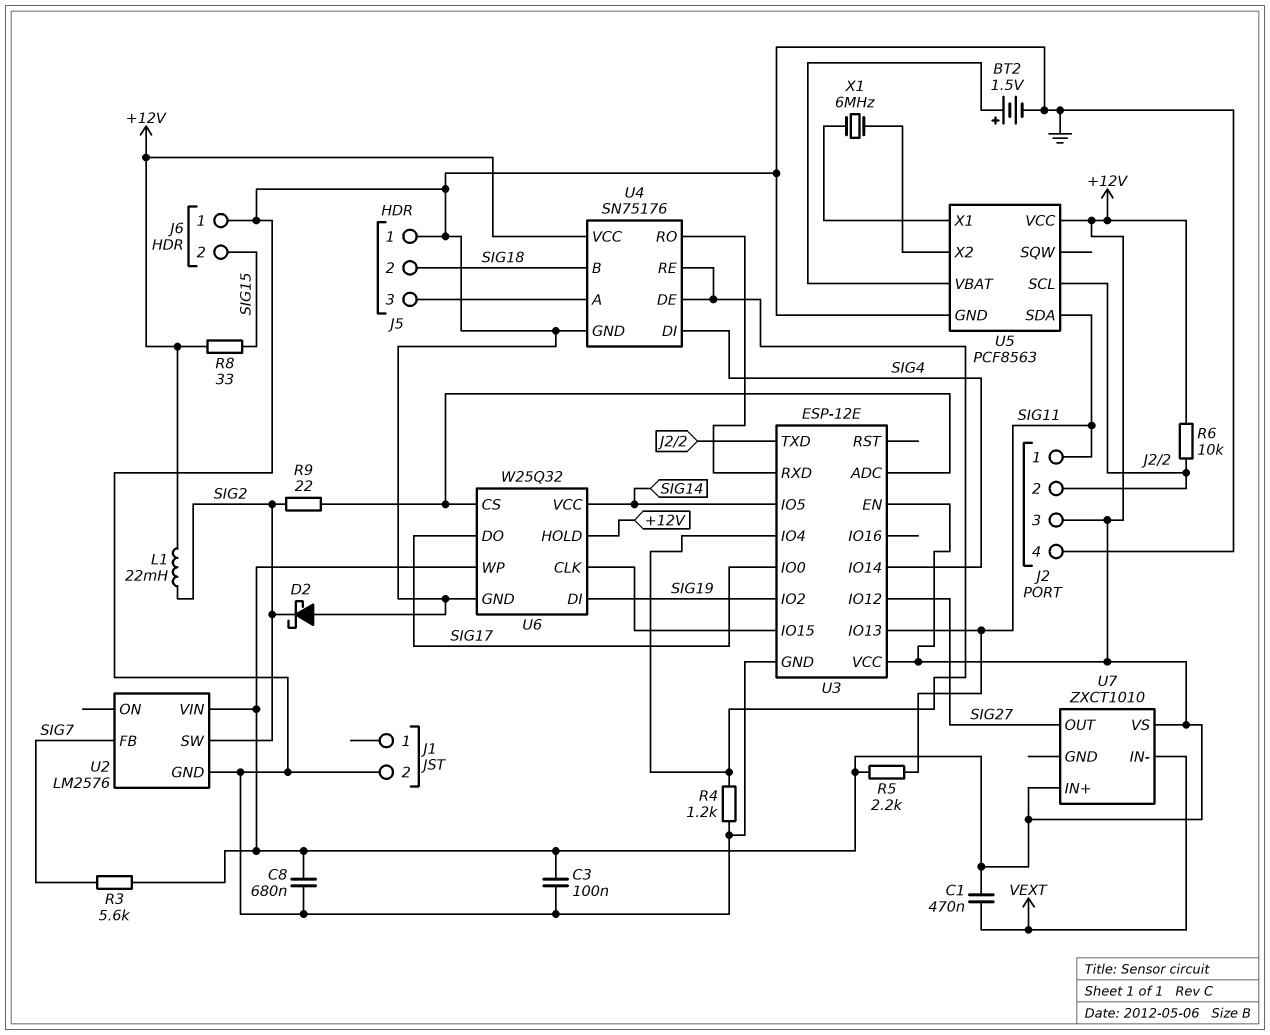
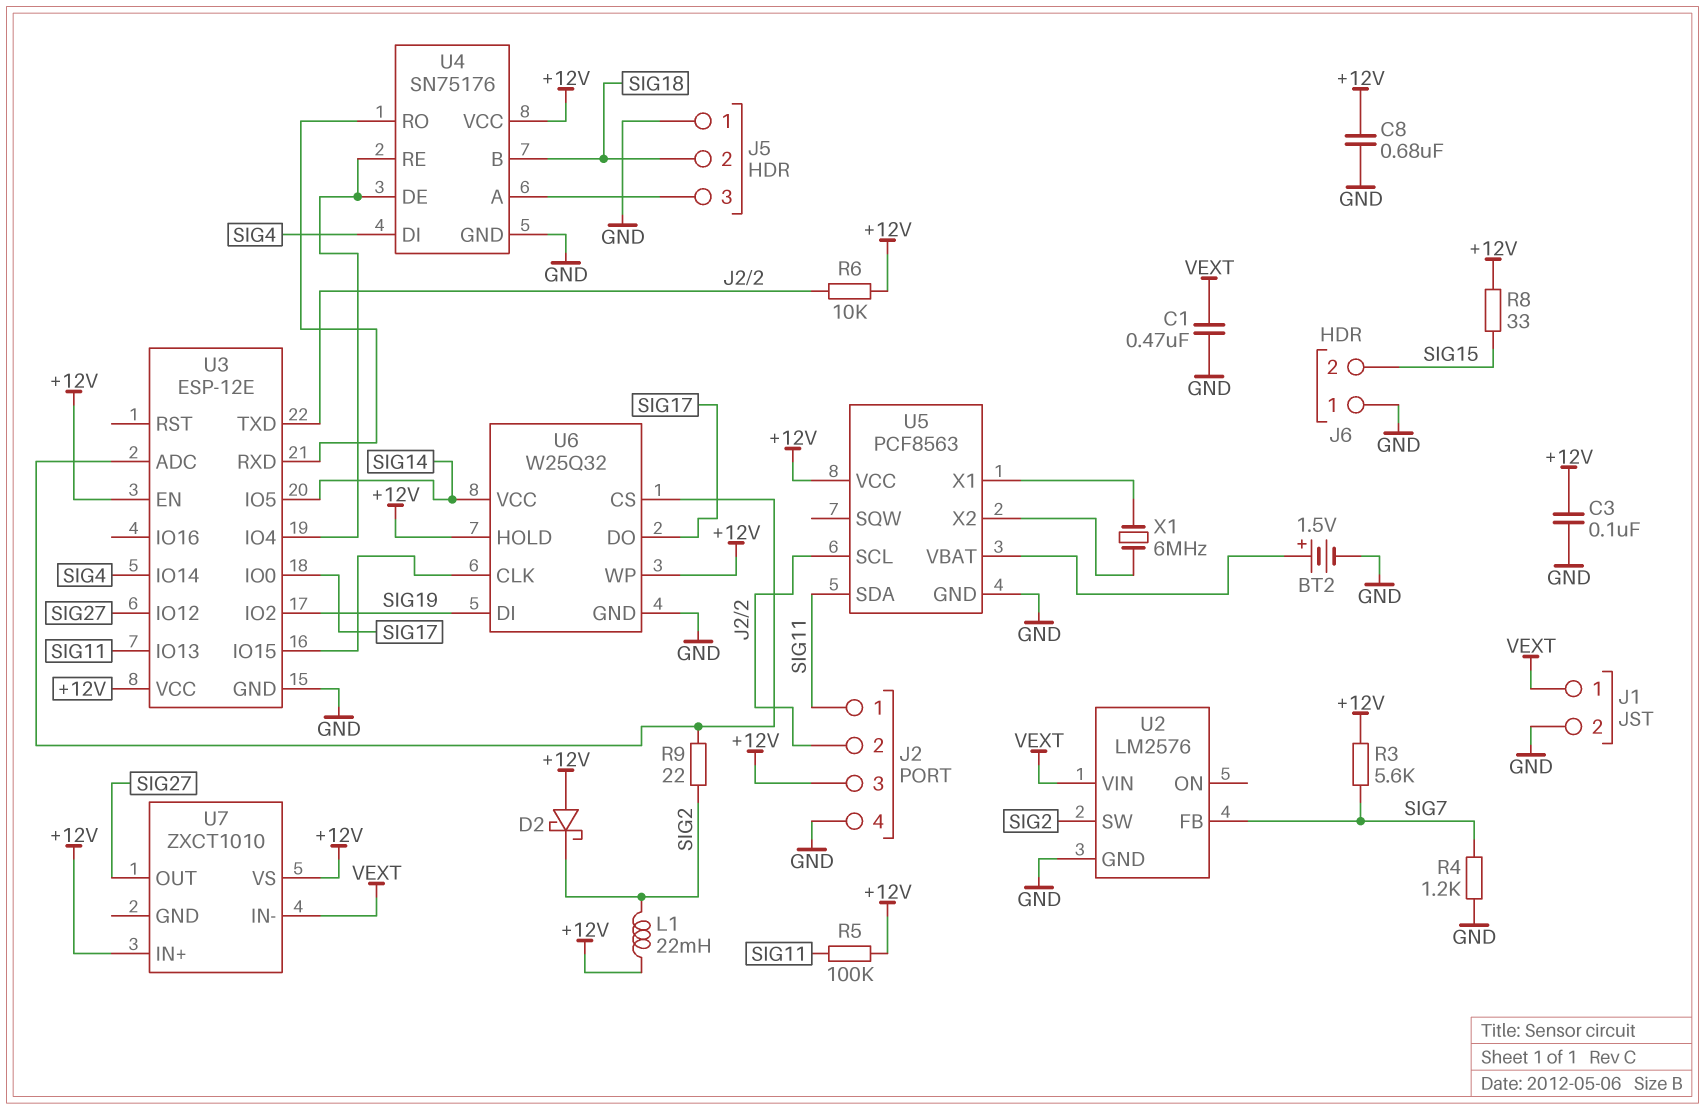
C1: 470nF (+12V, VEXT) -> 470nF (GND, VEXT)
D2: schottky (A GND, K SIG2) -> schottky (A +12V, K SIG2)
J1 pin 1: none -> VEXT
R4: 1.2k (GND, U3/IO4) -> 1.2k (GND, SIG7)
R5: 2.2k (+12V, SIG11) -> 100k (+12V, SIG11)
U2 pin VIN: +12V -> VEXT

